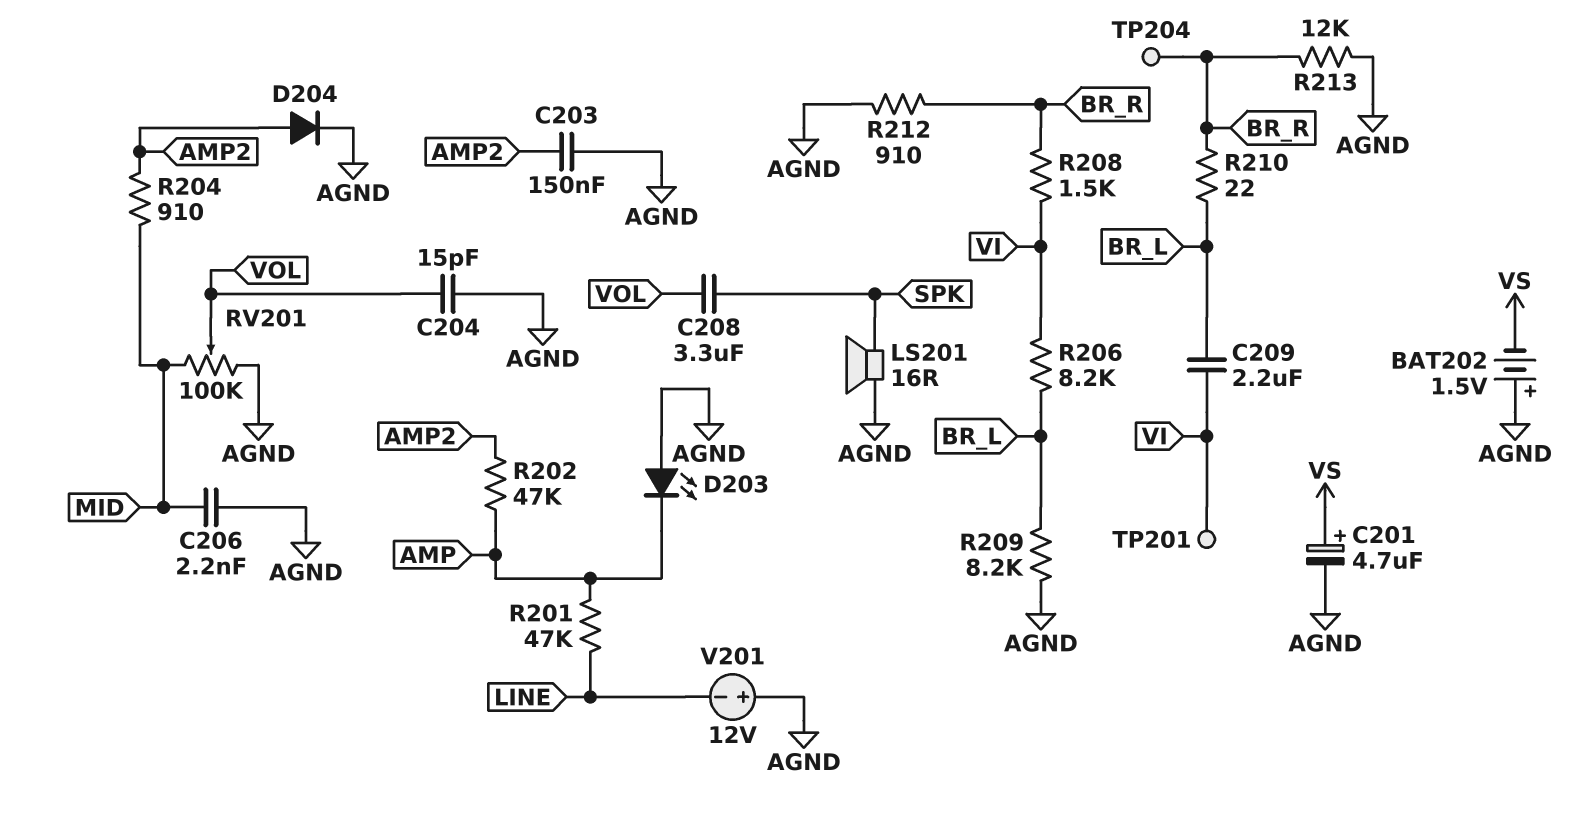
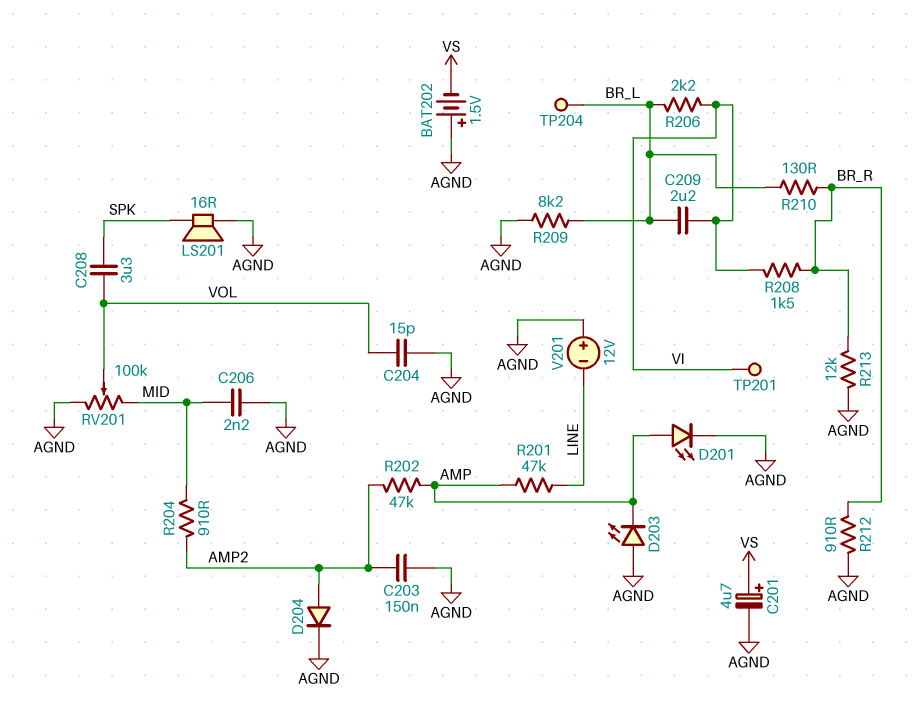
D201: none -> LED (A AMP, K AGND)
R206: 8.2k (BR_L, VI) -> 2.2k (BR_L, VI)
R210: 22 (BR_L, BR_R) -> 130 (BR_L, BR_R)
TP204: test point (BR_R) -> test point (BR_L)

